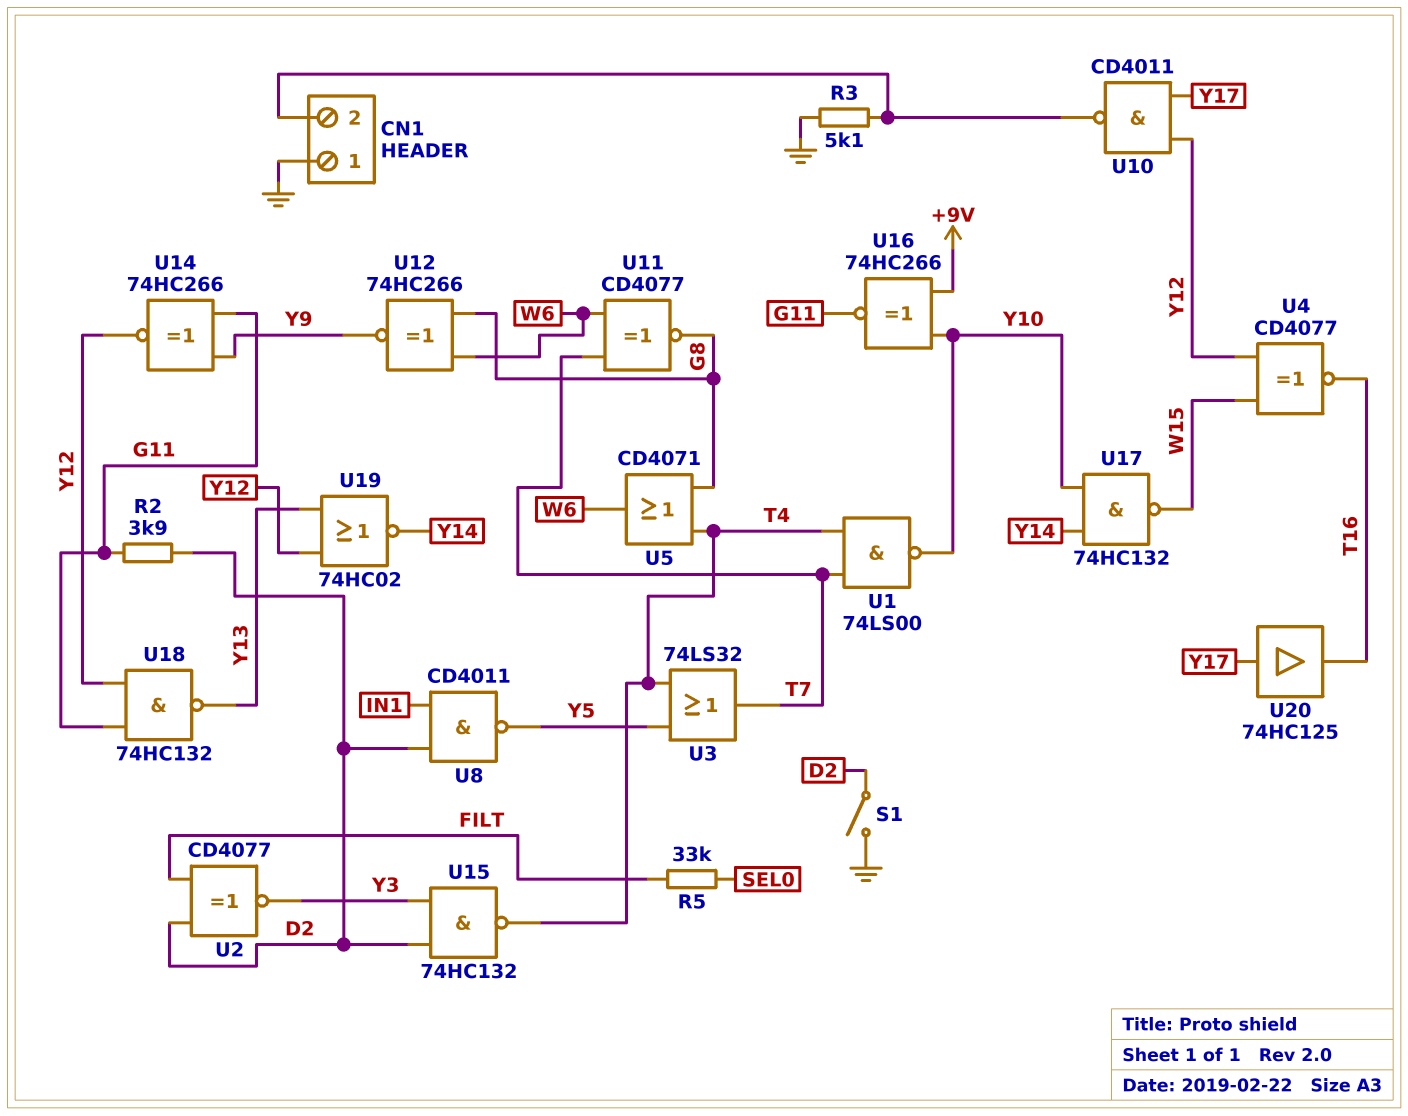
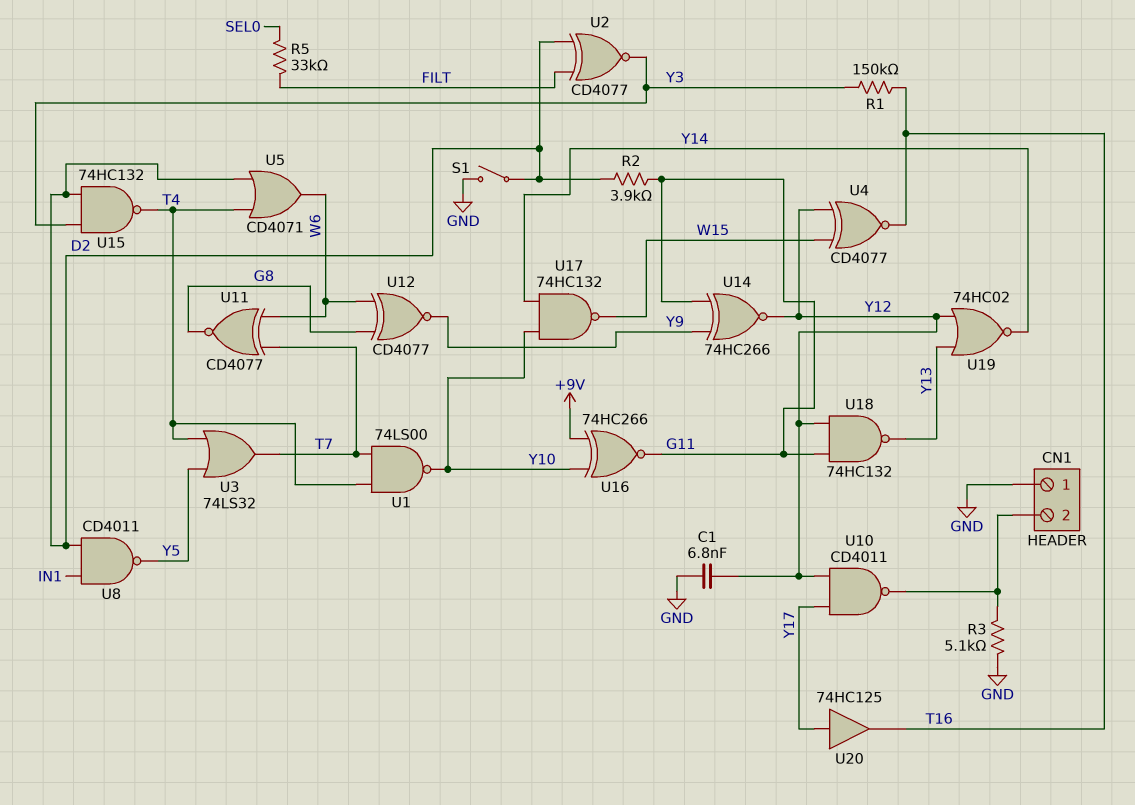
C1: none -> 6.8nF (GND, Y12)
R1: none -> 150k (T16, Y3)
U5: OR CD4071 (in G8, in T4, out W6) -> OR CD4071 (in D2, in T4, out W6)
U12: XNOR 74HC266 (in G8, in W6, out Y9) -> XNOR CD4077 (in G8, in W6, out Y9)

